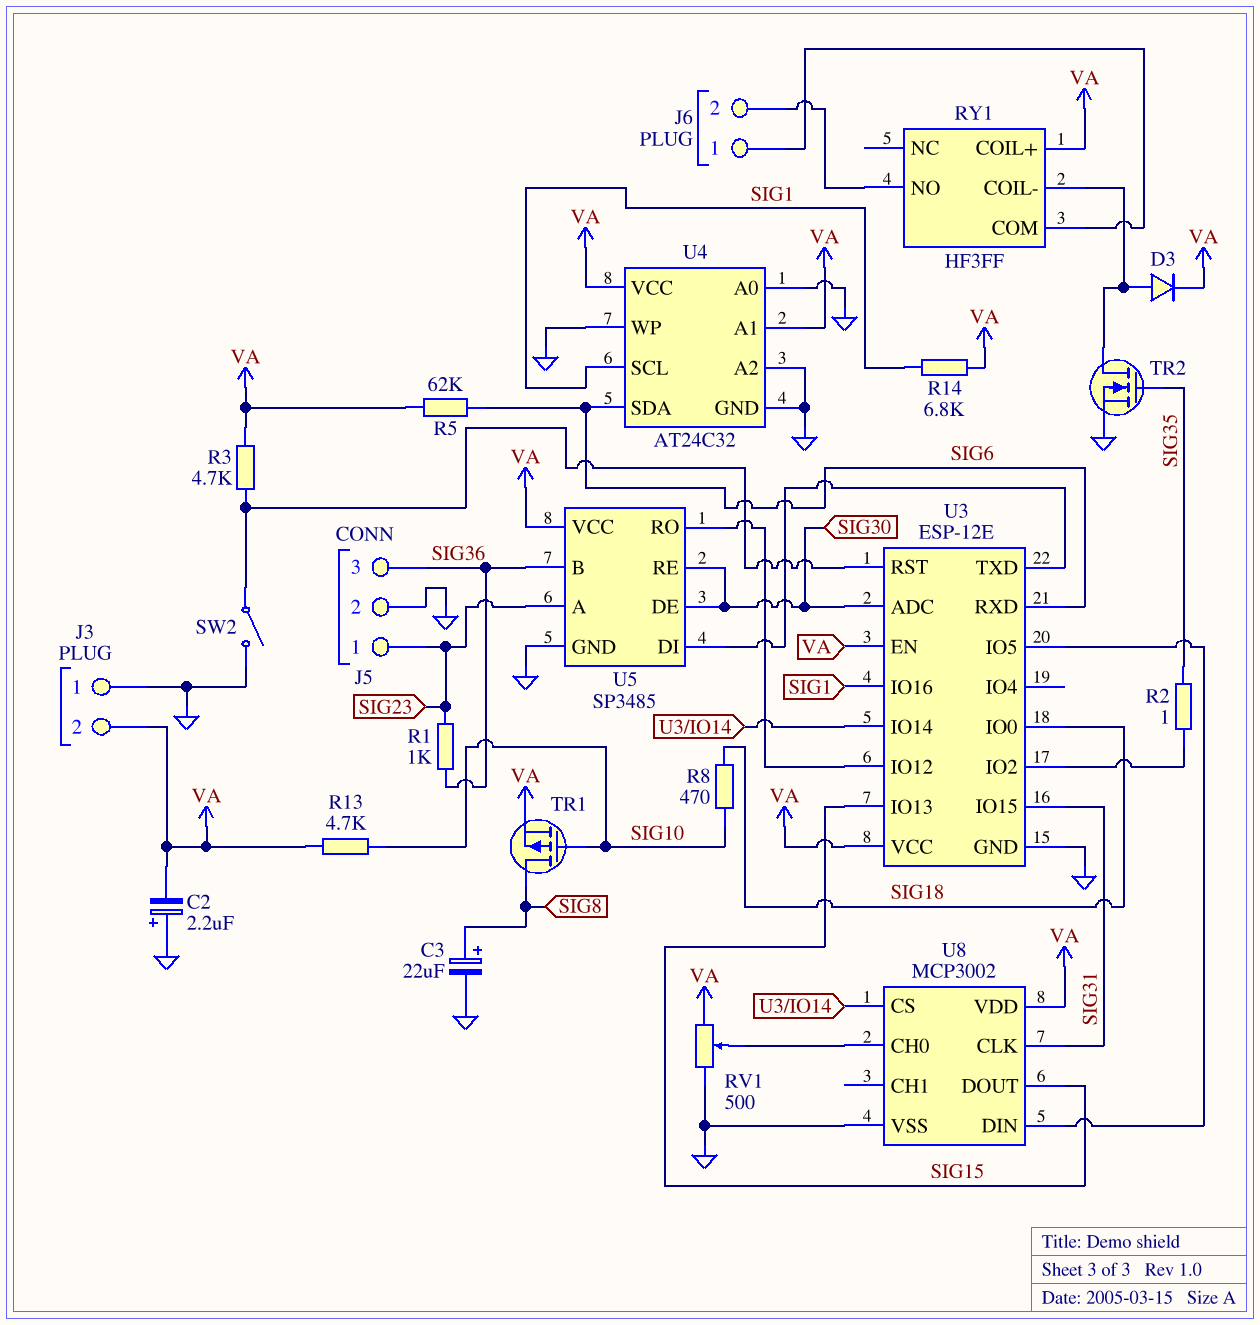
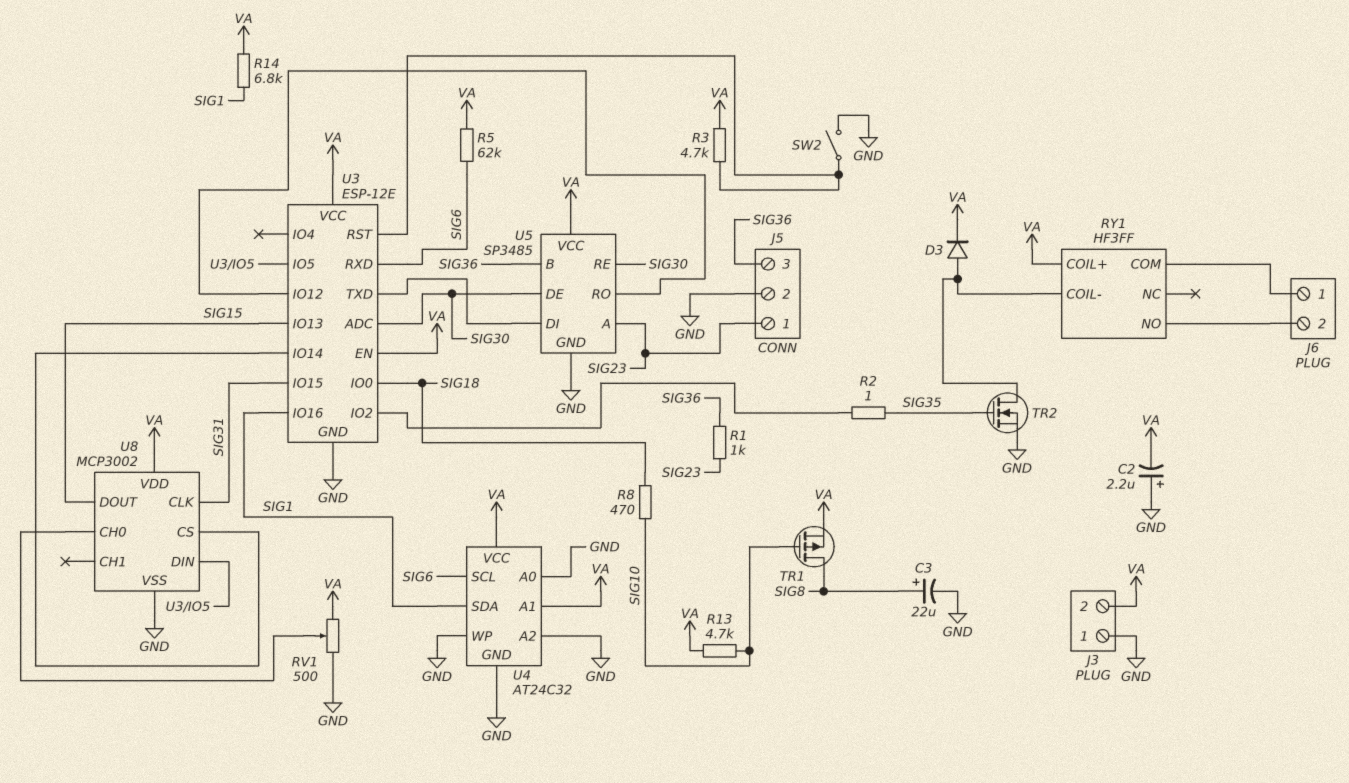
U4 pin SCL: SIG1 -> SIG6
U4 pin SDA: SIG6 -> SIG1

